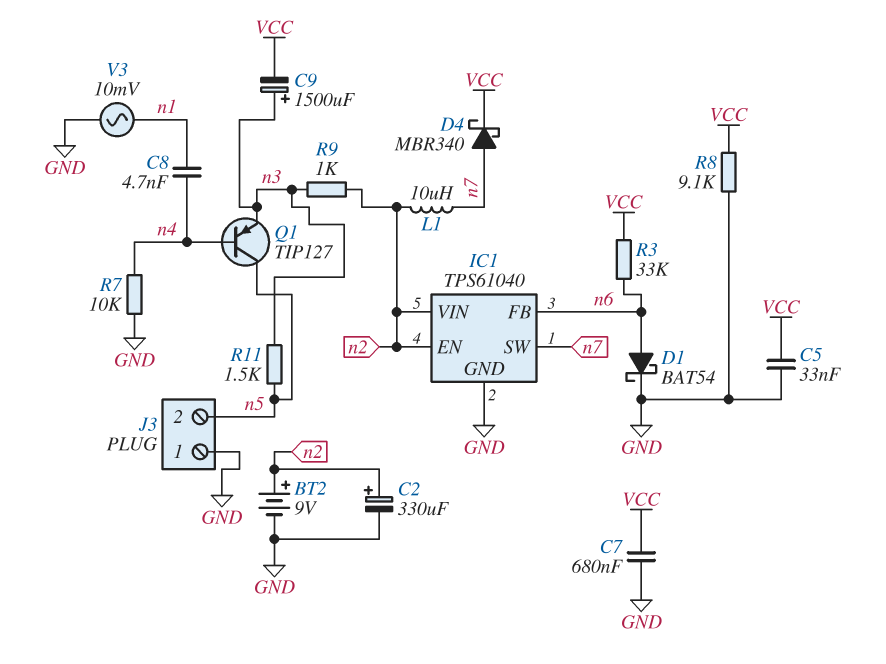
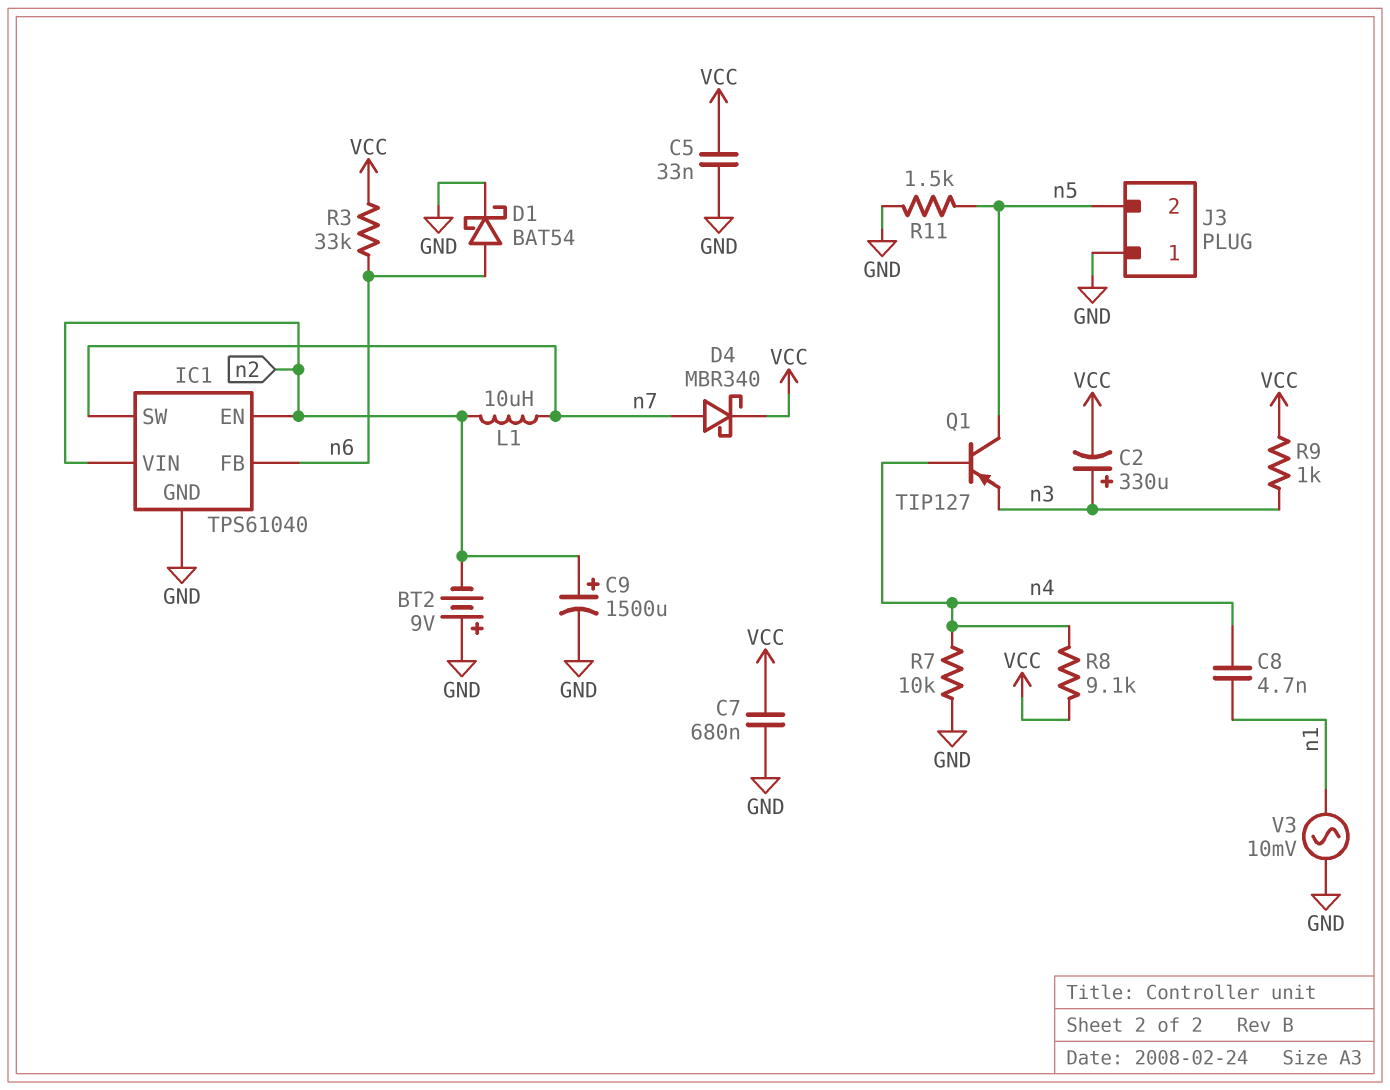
BT2: 9V (plus n2, minus GND) -> 9V (plus GND, minus n2)
C2: 330uF (plus n2, minus GND) -> 330uF (plus n3, minus VCC)
C9: 1500uF (plus n3, minus VCC) -> 1500uF (plus n2, minus GND)
R8: 9.1k (GND, VCC) -> 9.1k (VCC, n4)
R9: 1k (n2, n3) -> 1k (VCC, n3)
R11: 1.5k (n3, n5) -> 1.5k (GND, n5)

